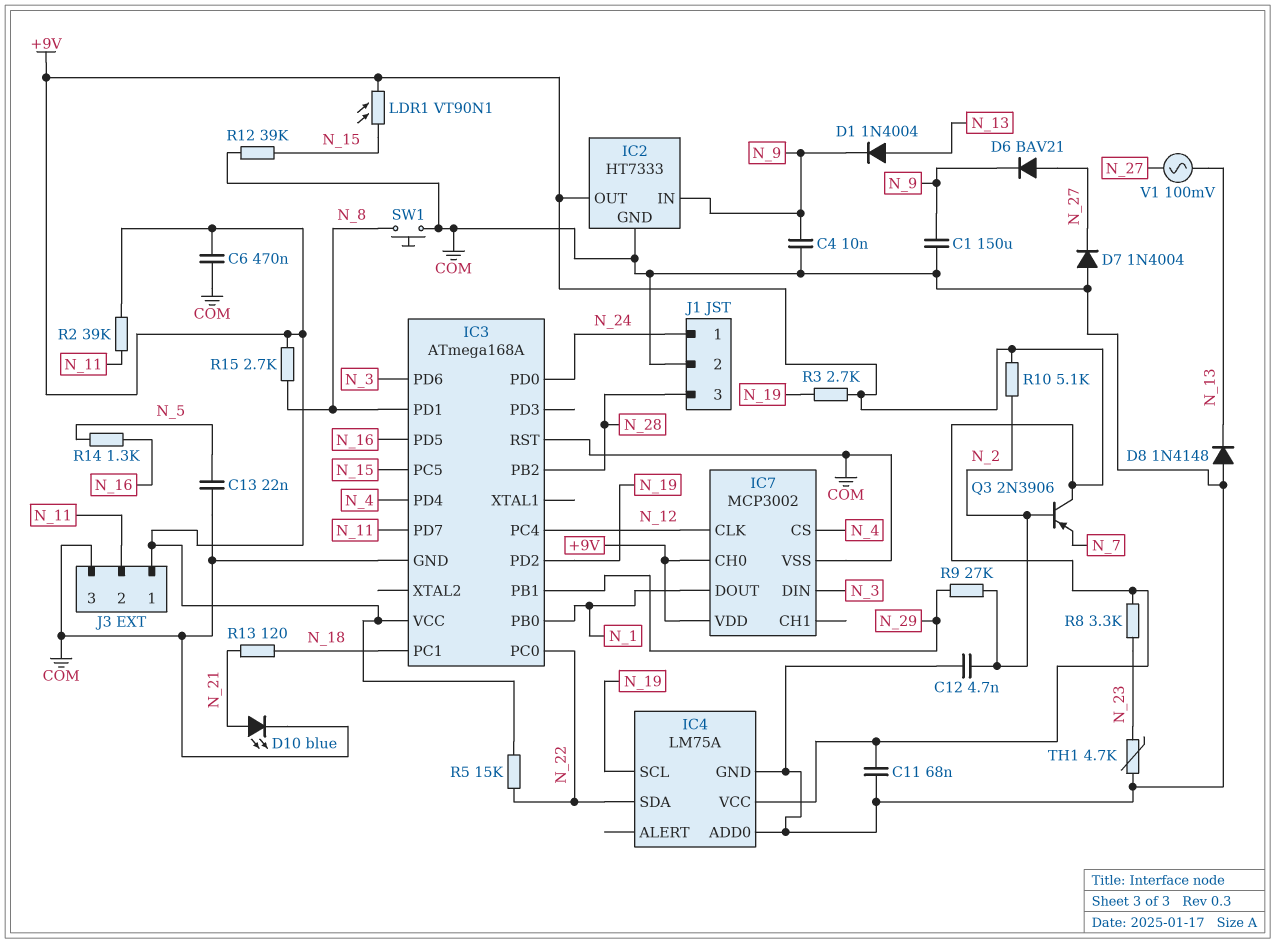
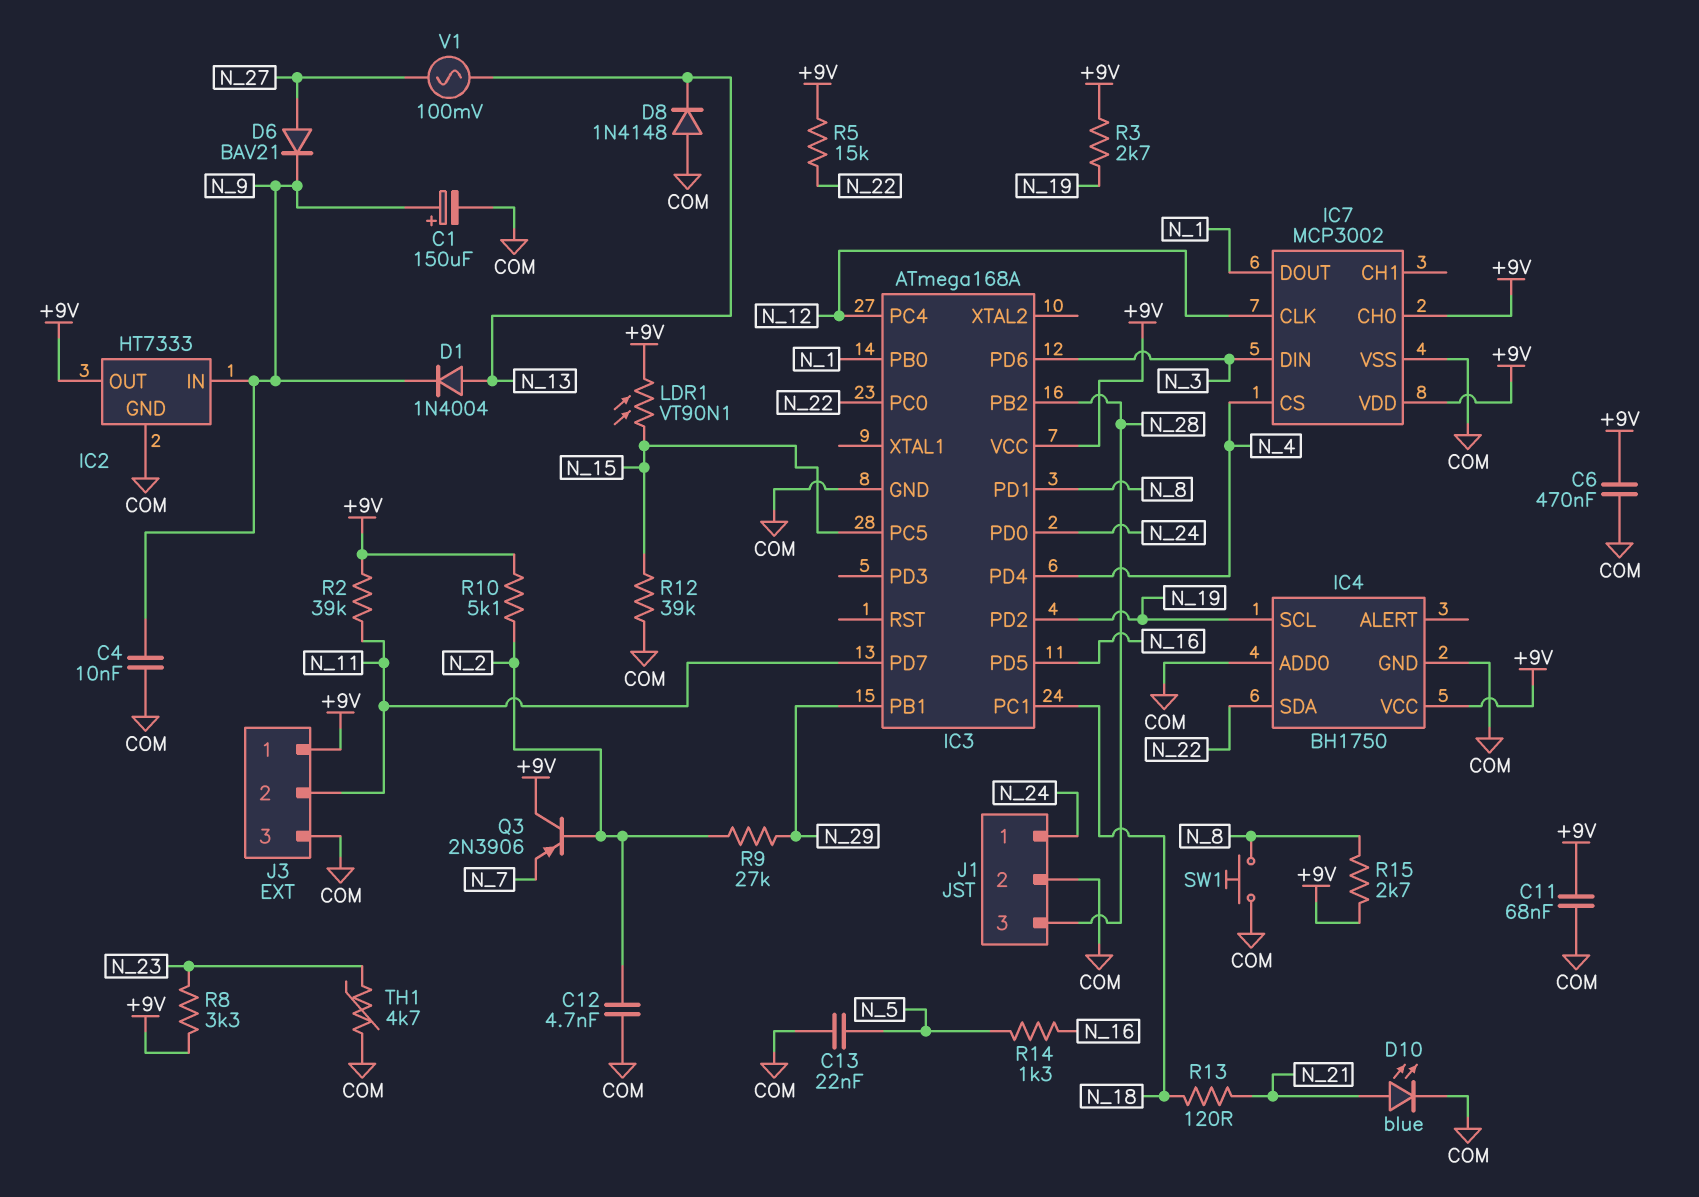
C1: 150uF (COM, N_9) -> 150uF (plus N_9, minus COM)
D7: diode 1N4004 (A COM, K N_27) -> none
IC3 pin RST: COM -> none
IC4: LM75A -> BH1750

